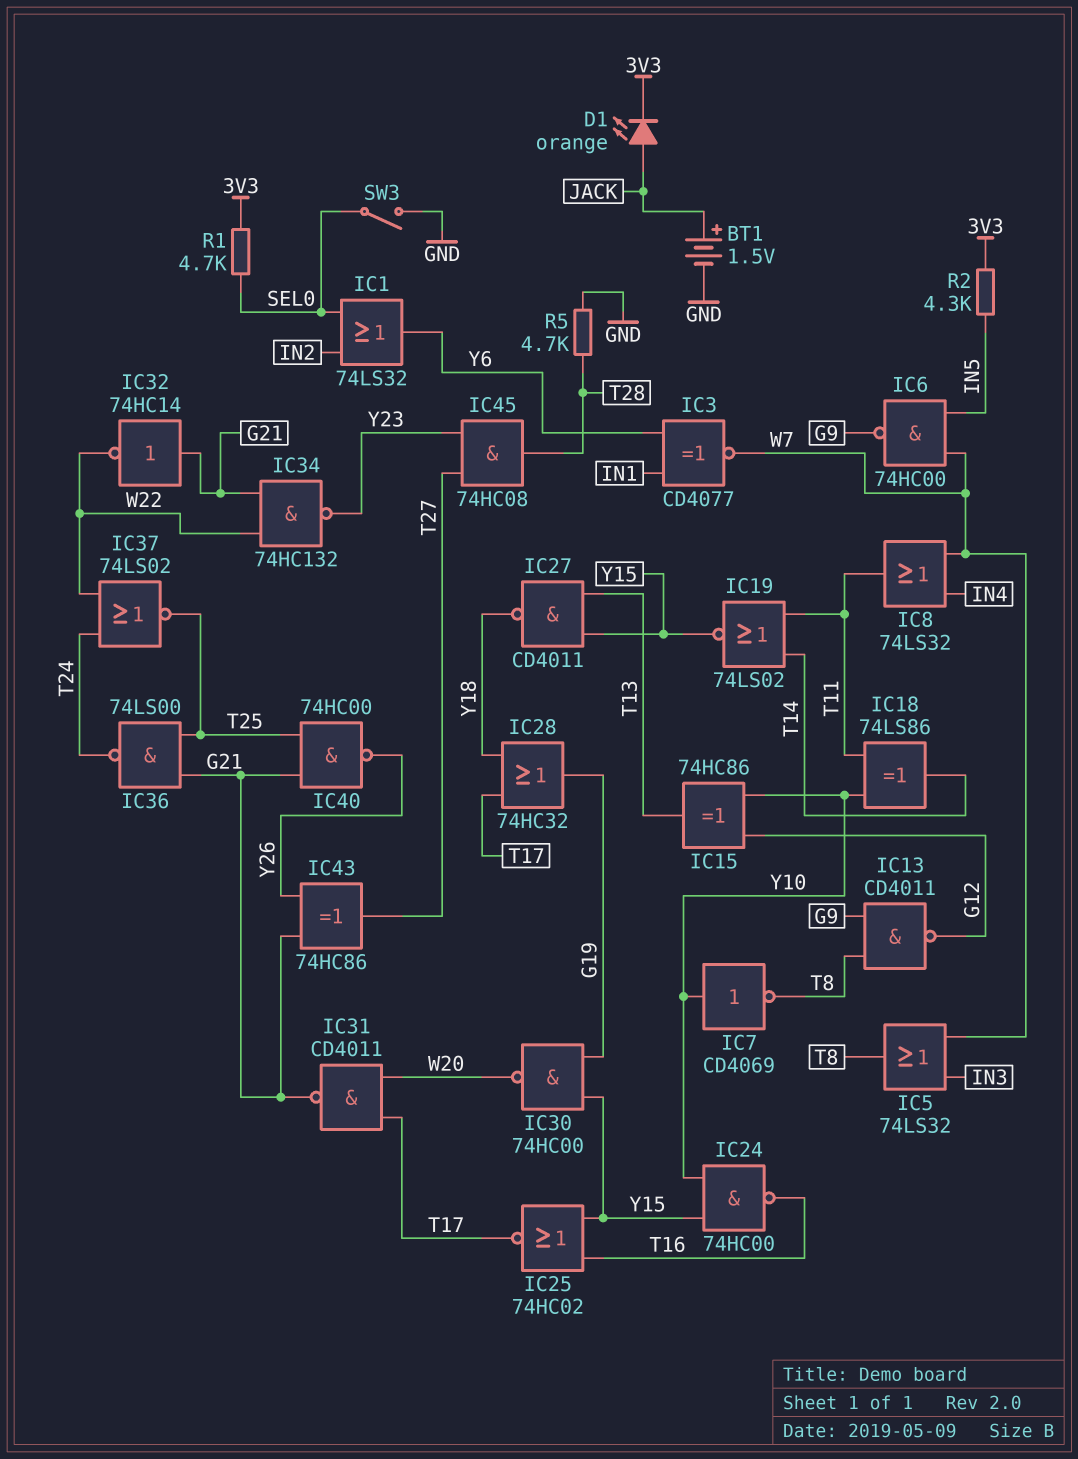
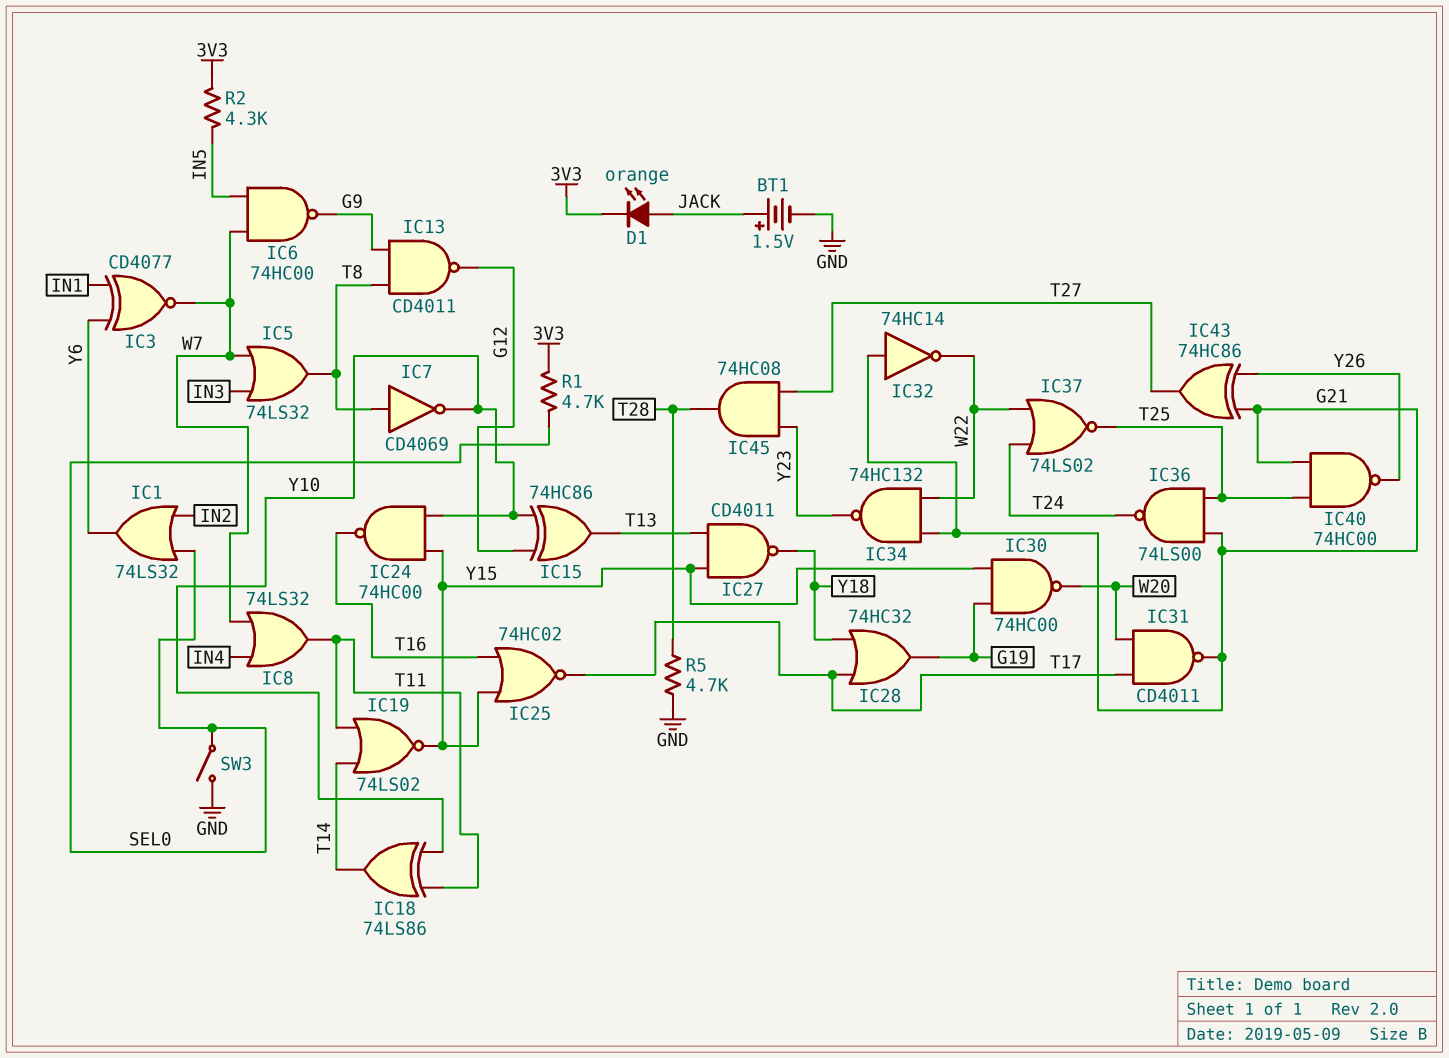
IC7: NOT CD4069 (in Y10, out T8) -> NOT CD4069 (in T8, out Y10)

